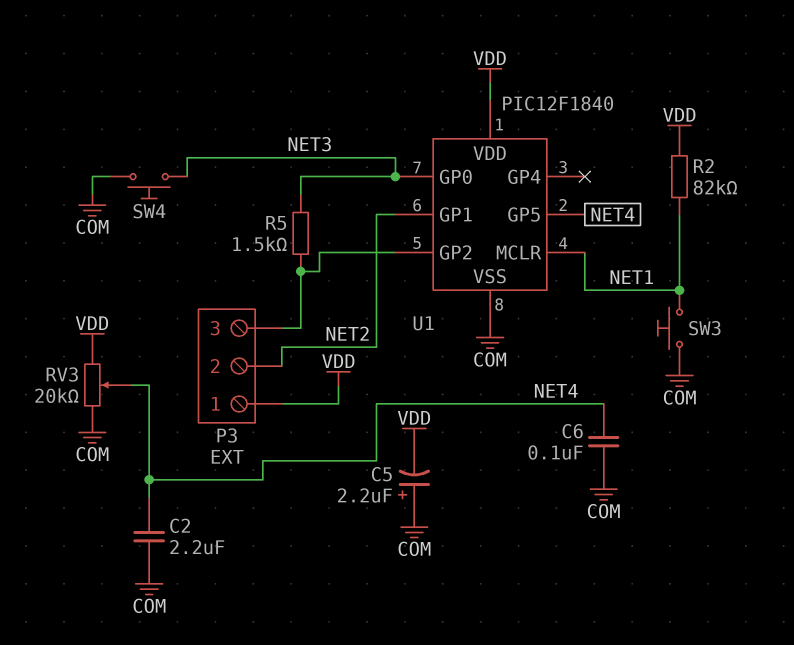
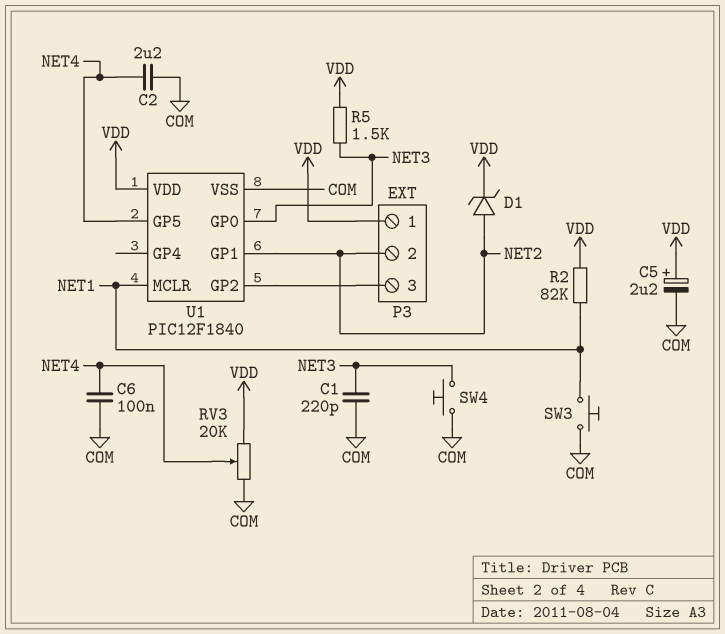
C1: none -> 220pF (COM, NET3)
C5: 2.2uF (plus COM, minus VDD) -> 2.2uF (plus VDD, minus COM)
D1: none -> zener (A NET2, K VDD)
R5: 1.5k (NET3, P3/3) -> 1.5k (NET3, VDD)

